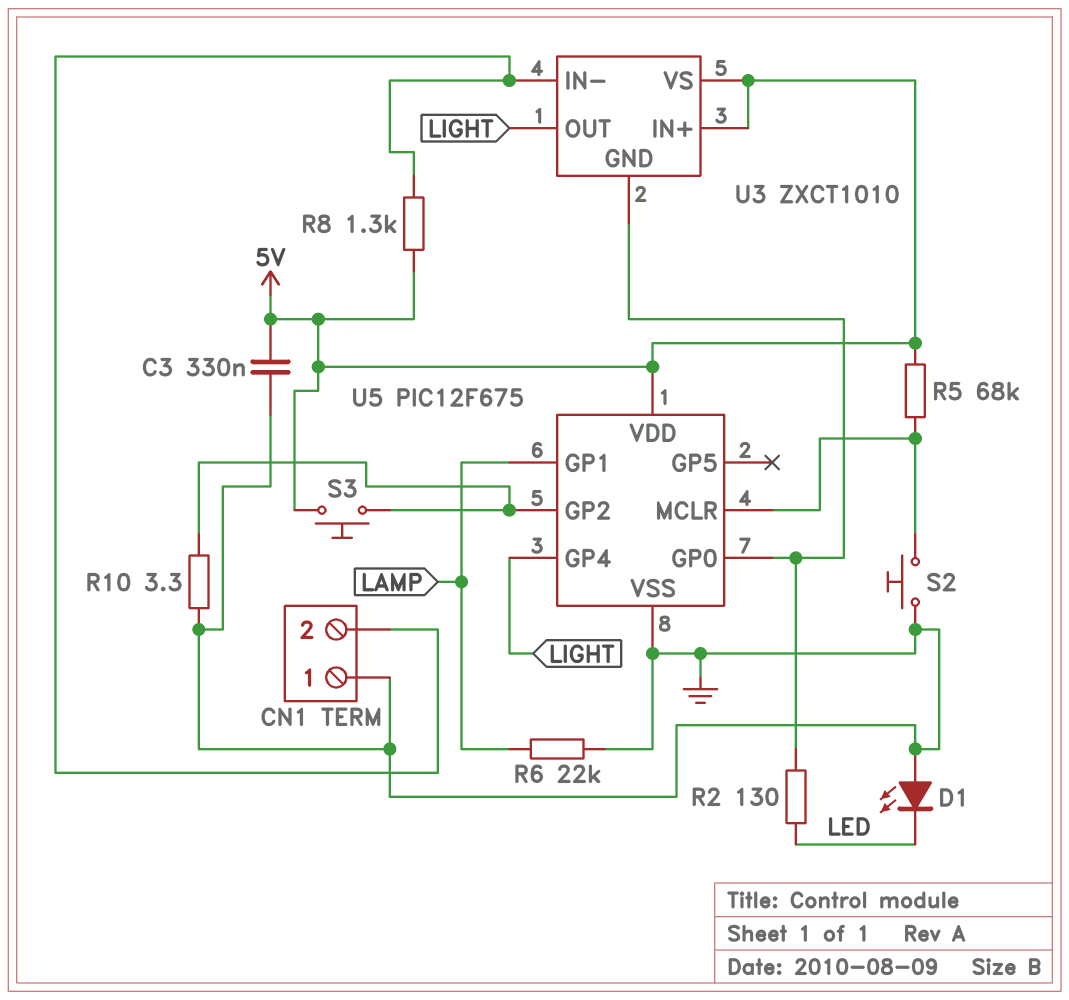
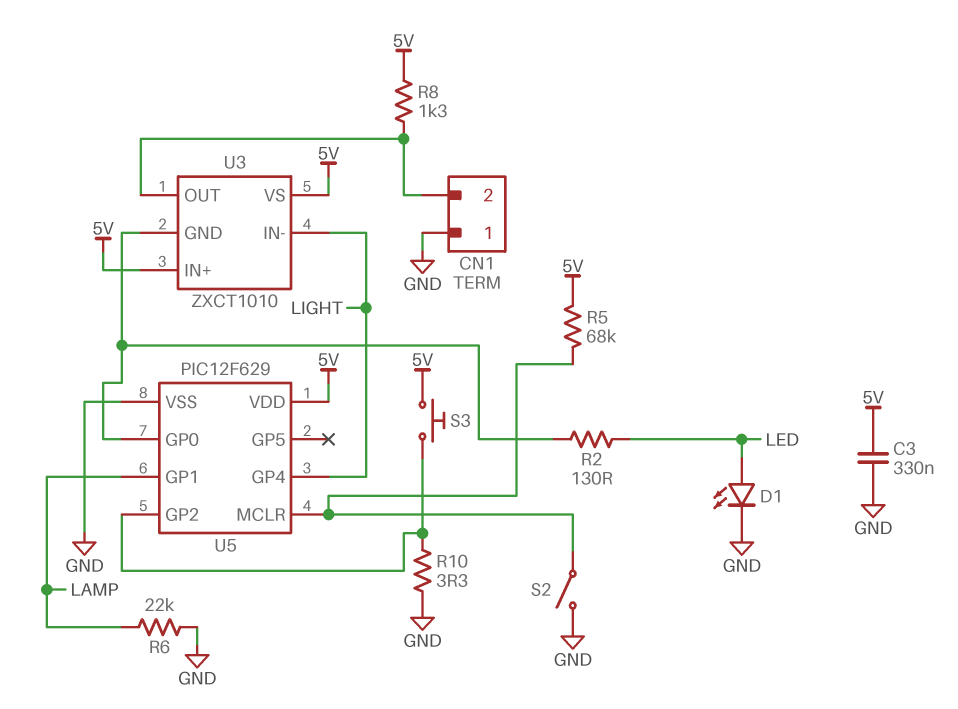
D1: LED (A GND, K LED) -> LED (A LED, K GND)
S2: button (GND, U5/MCLR) -> switch (GND, U5/MCLR)
U3 pin IN-: CN1/2 -> LIGHT
U3 pin OUT: LIGHT -> CN1/2
U5: PIC12F675 -> PIC12F629

